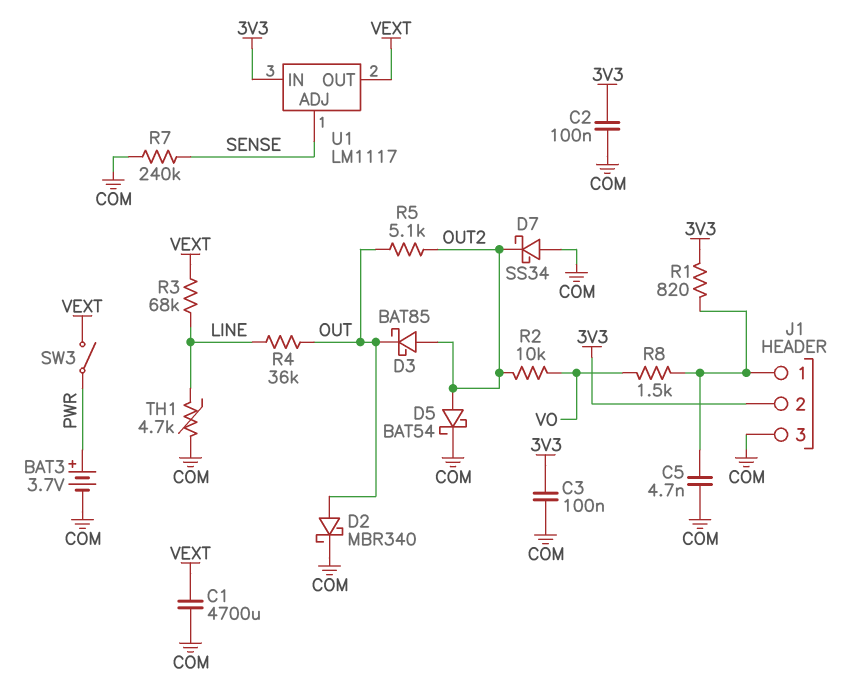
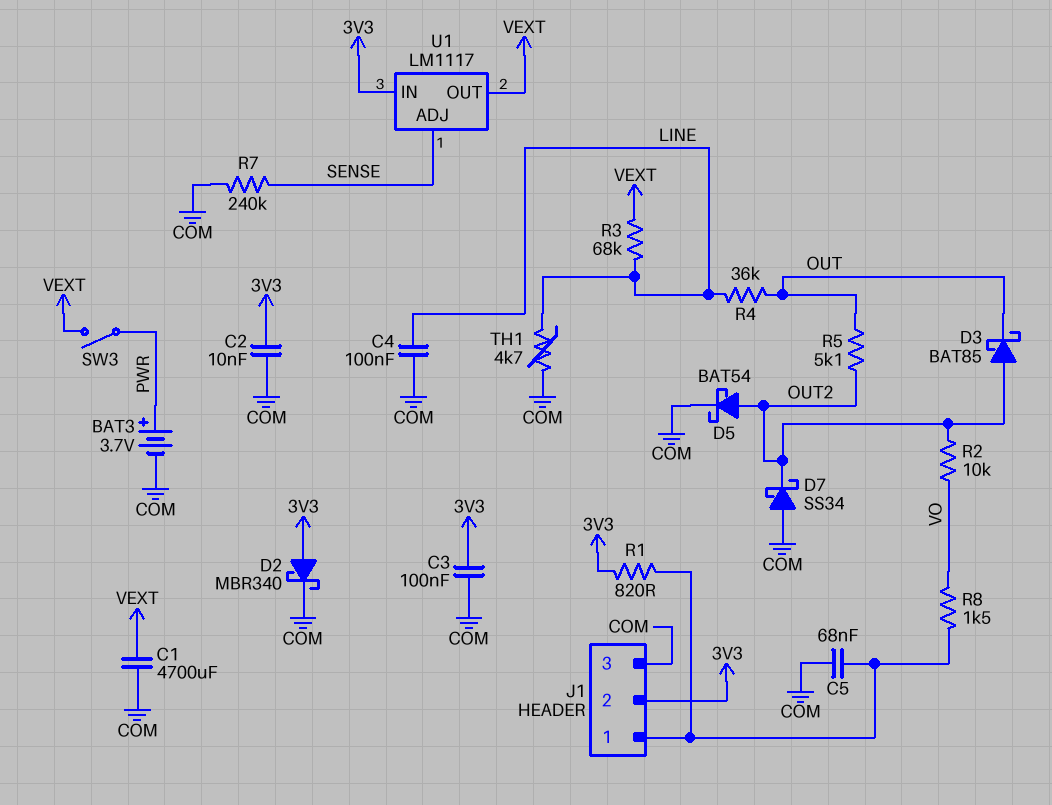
C2: 100nF (3V3, COM) -> 10nF (3V3, COM)
C4: none -> 100nF (COM, LINE)
C5: 4.7nF (COM, J1/1) -> 68nF (COM, J1/1)
D2: schottky MBR340 (A OUT, K COM) -> schottky MBR340 (A 3V3, K COM)

